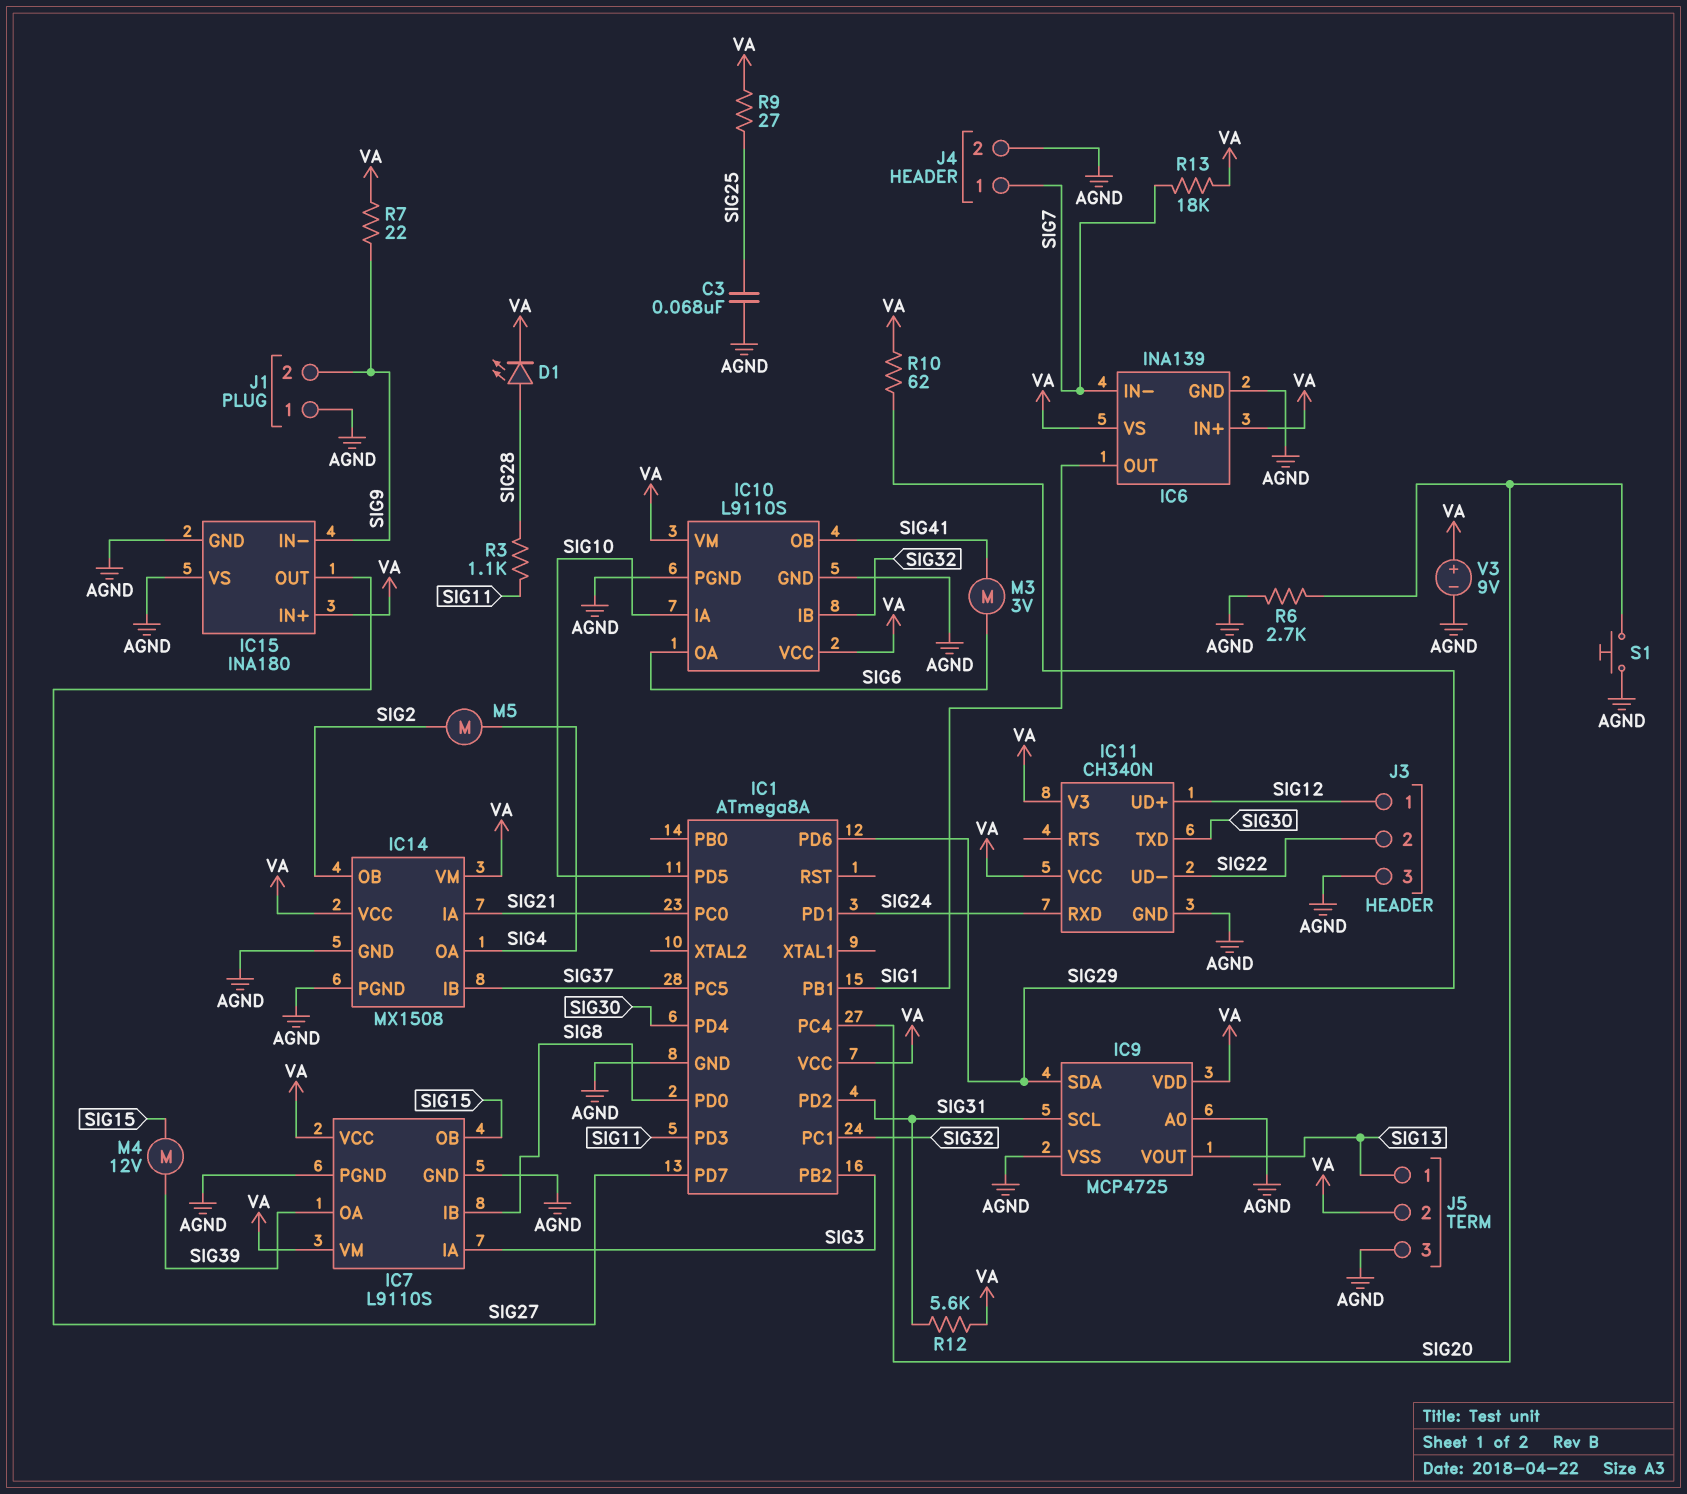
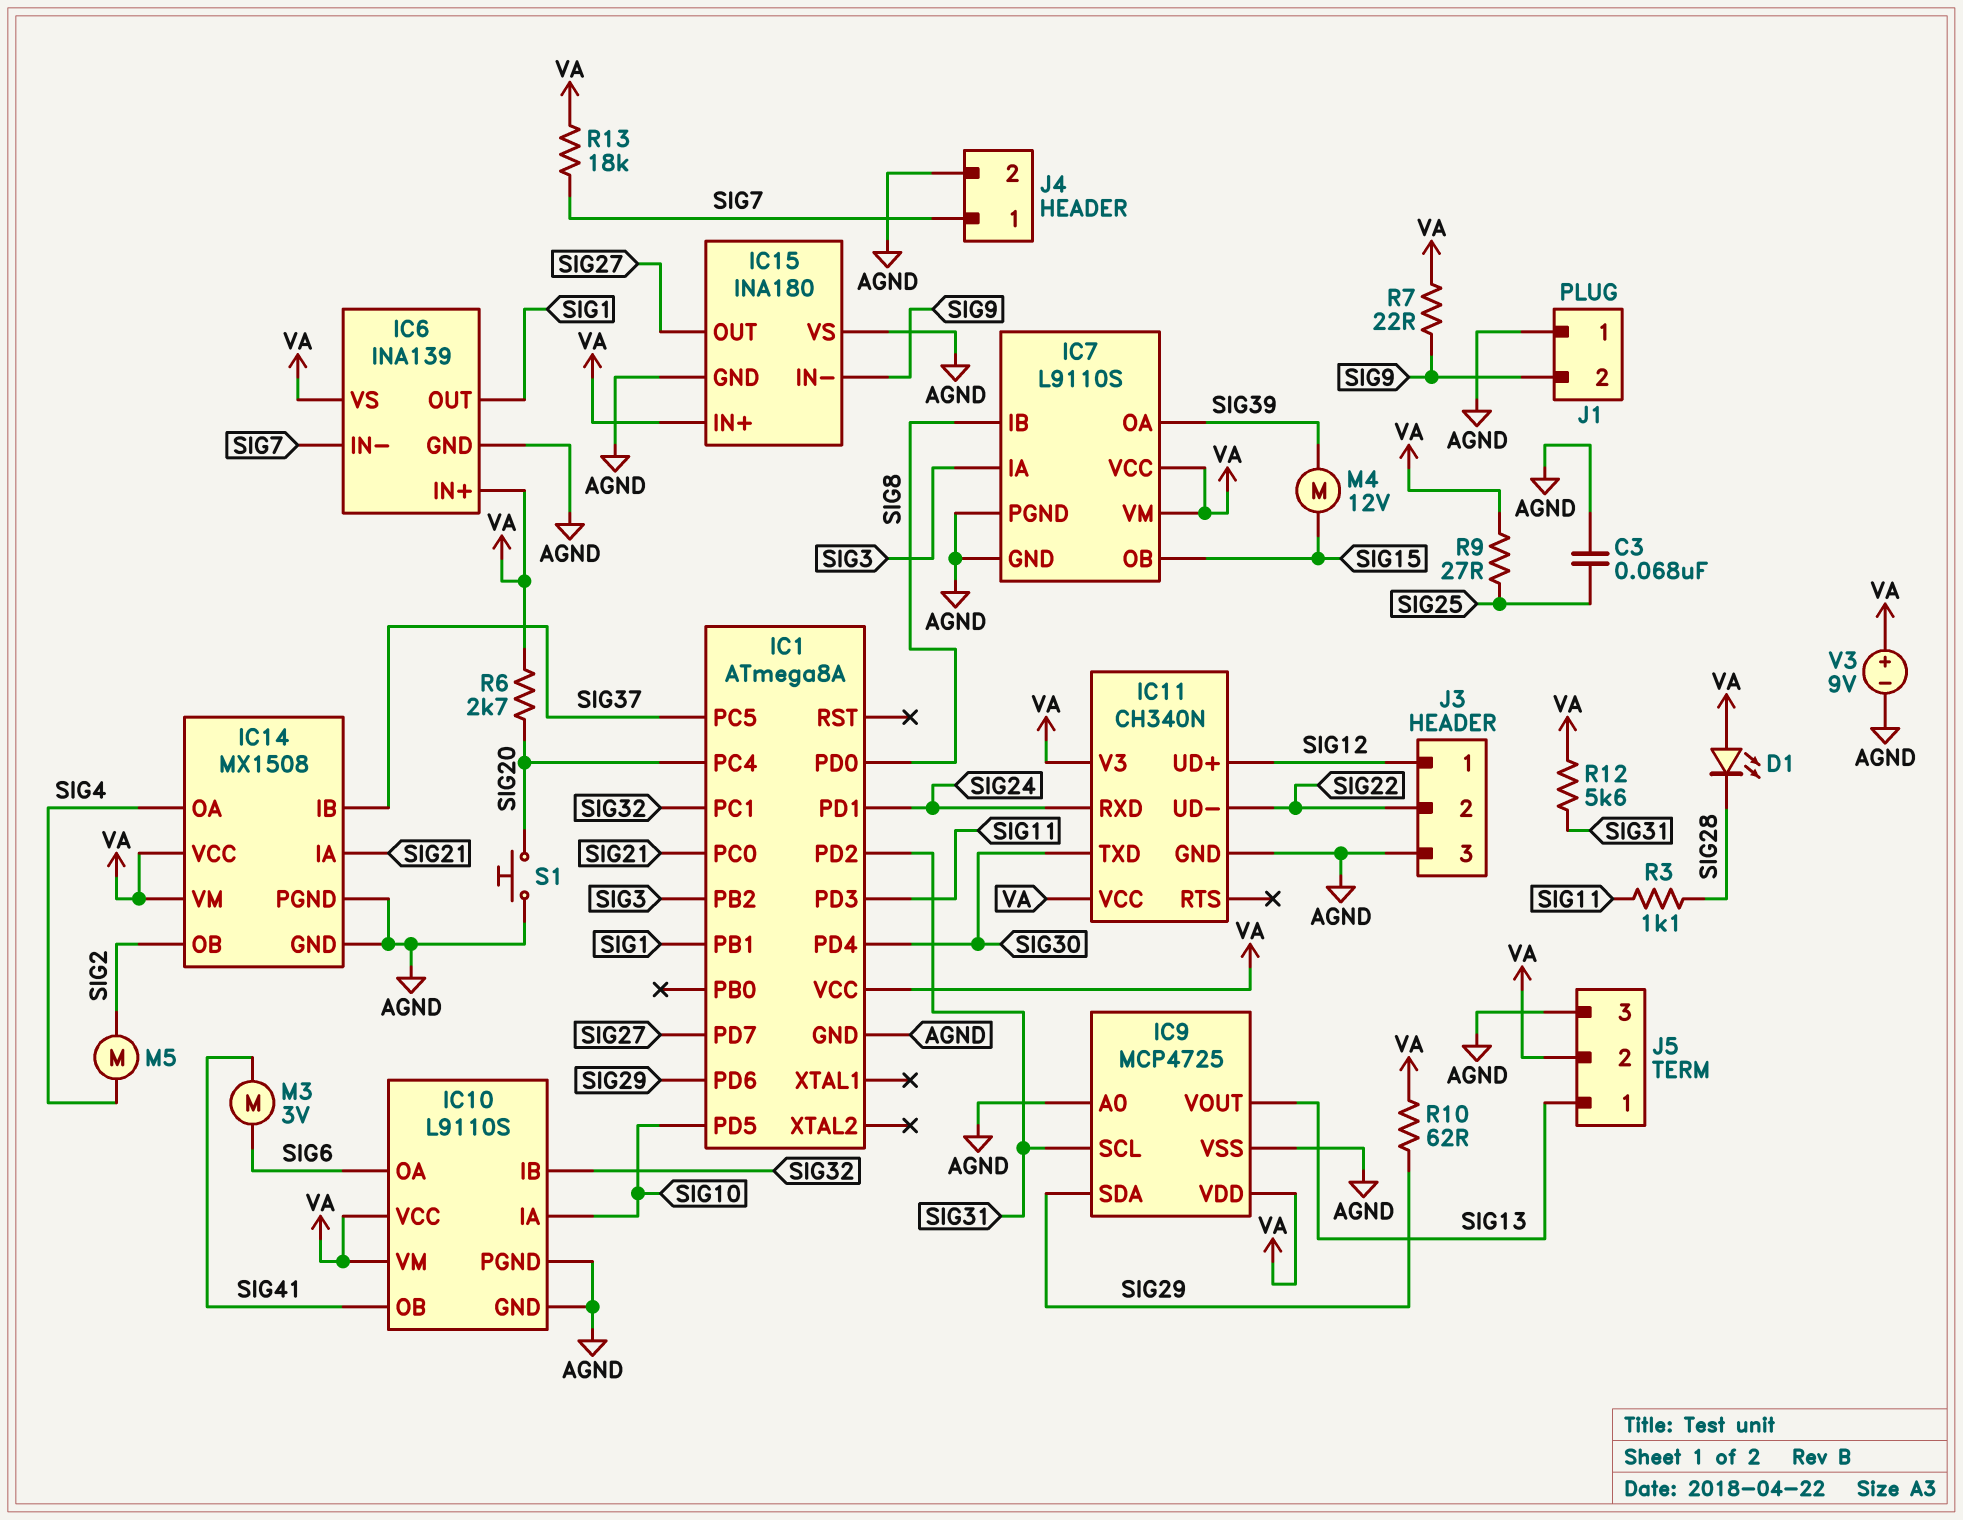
D1: LED (A SIG28, K VA) -> LED (A VA, K SIG28)
R6: 2.7k (AGND, SIG20) -> 2.7k (SIG20, VA)

